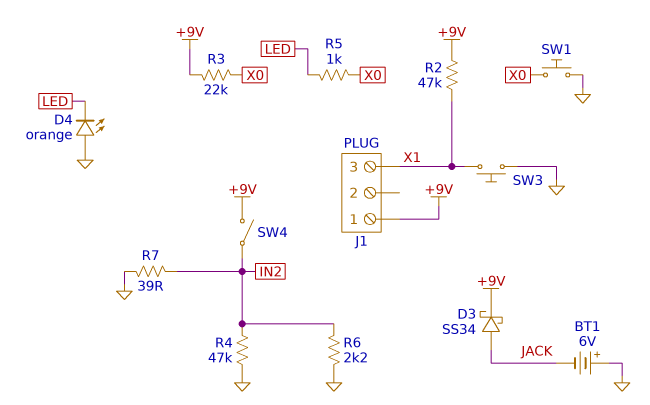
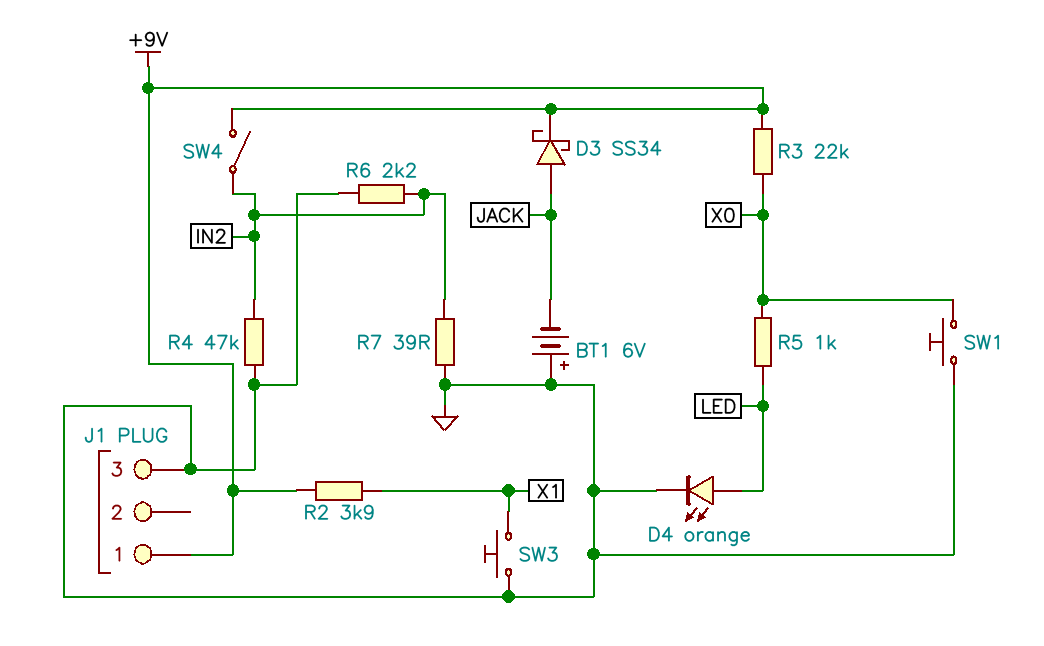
D4: LED orange (A GND, K LED) -> LED orange (A LED, K GND)
J1 pin 3: X1 -> GND
R2: 47k (+9V, X1) -> 3.9k (+9V, X1)

